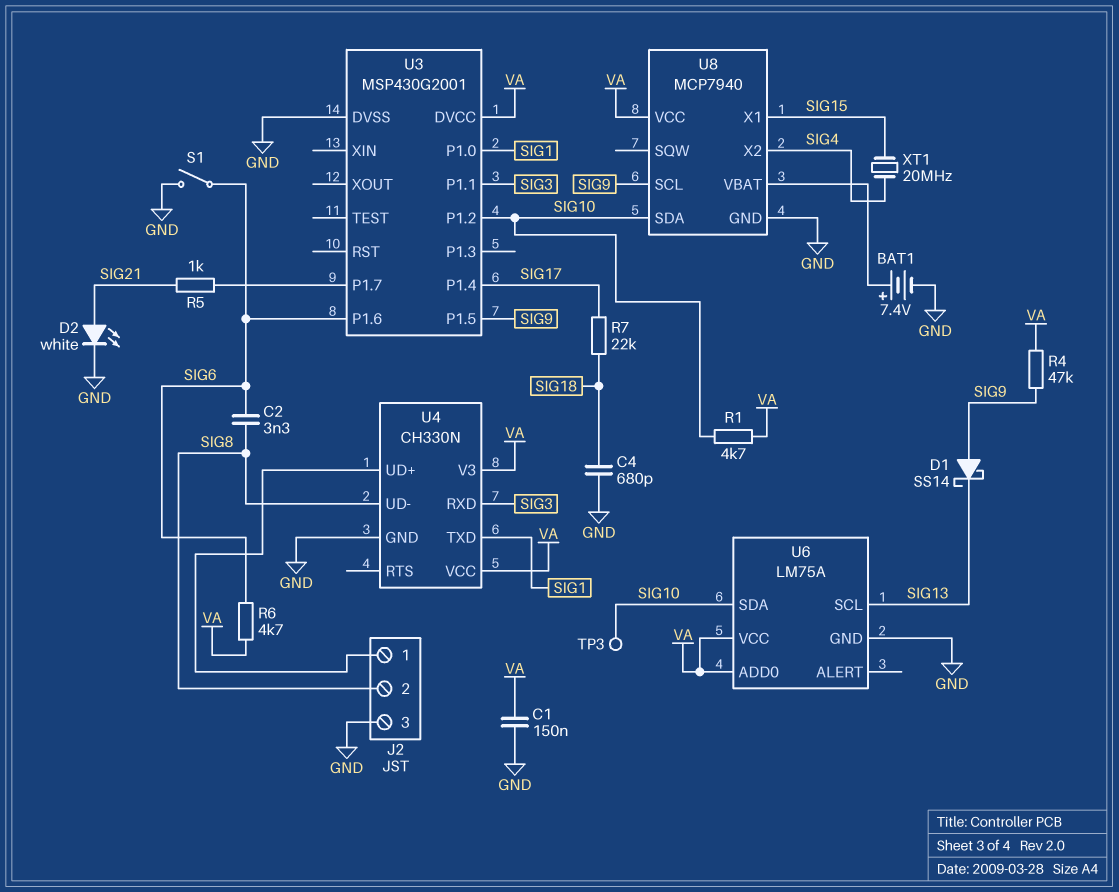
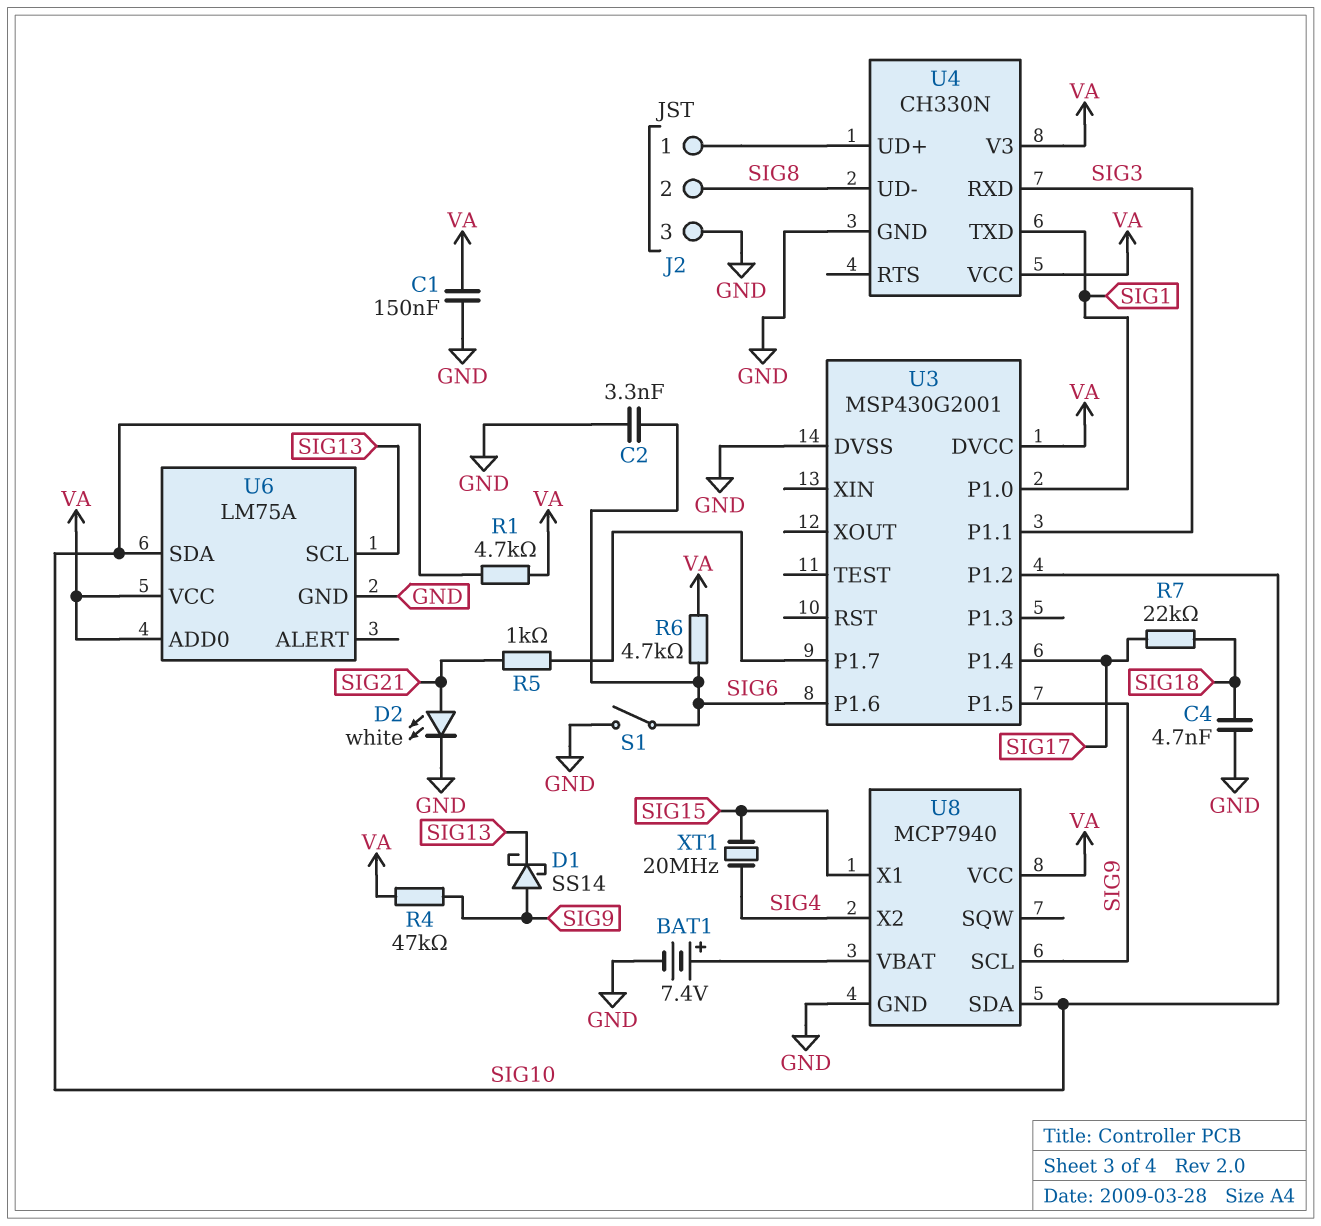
C2: 3.3nF (SIG6, SIG8) -> 3.3nF (GND, SIG6)
C4: 680pF (GND, SIG18) -> 4.7nF (GND, SIG18)
TP3: test point (SIG10) -> none

